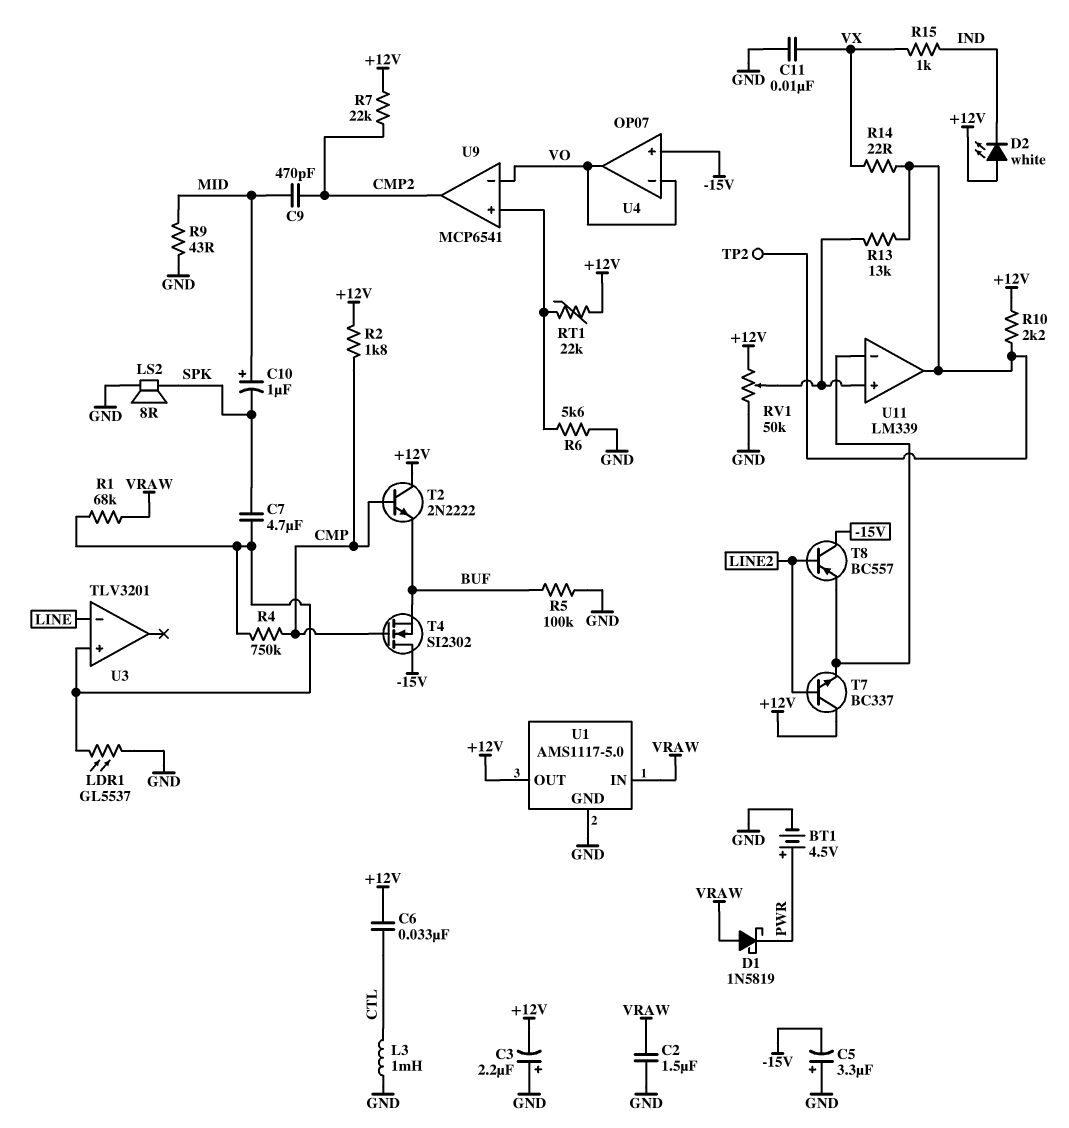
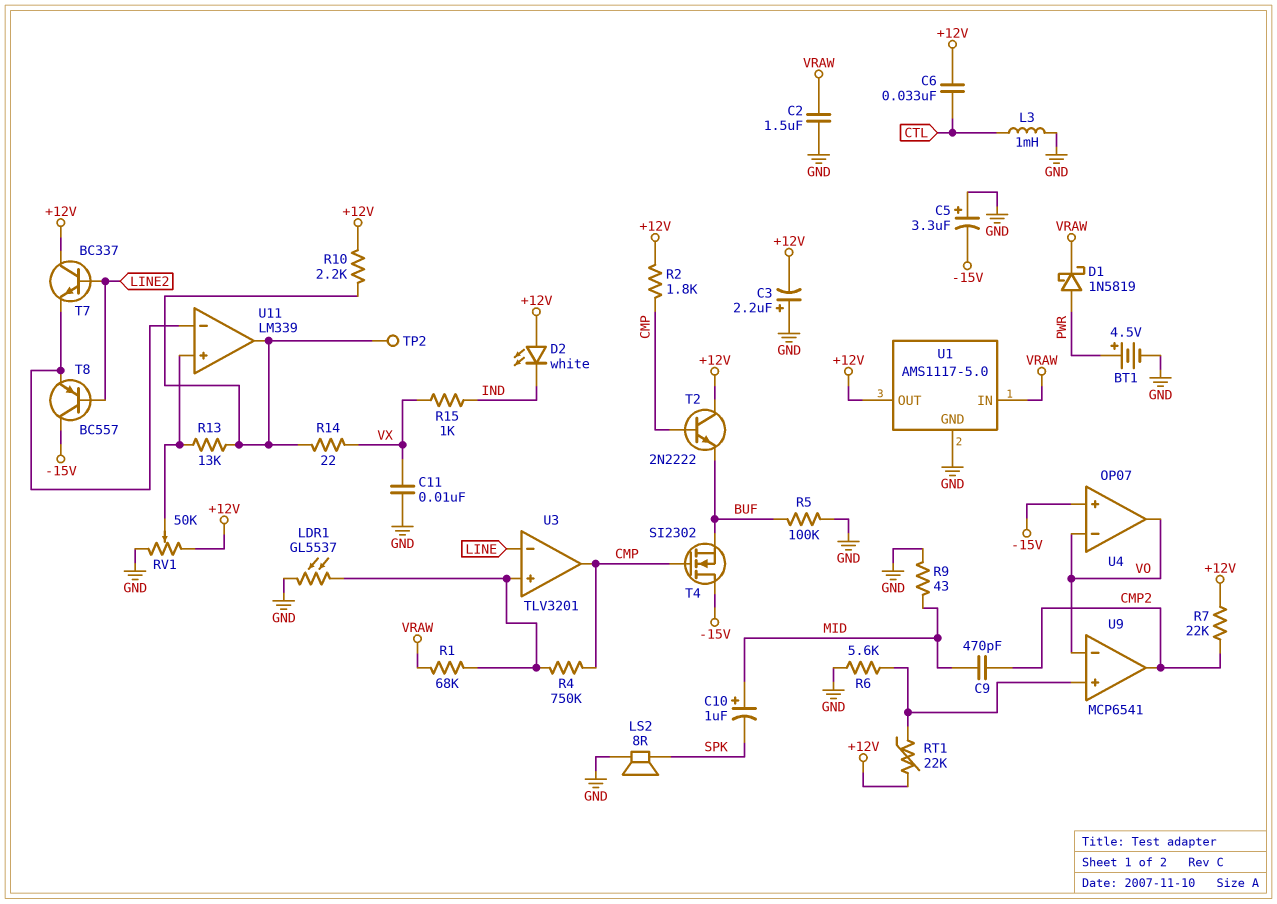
C7: 4.7uF (SPK, U3/in+) -> none
D1: schottky 1N5819 (A VRAW, K PWR) -> schottky 1N5819 (A PWR, K VRAW)
U3 pin out: none -> CMP

